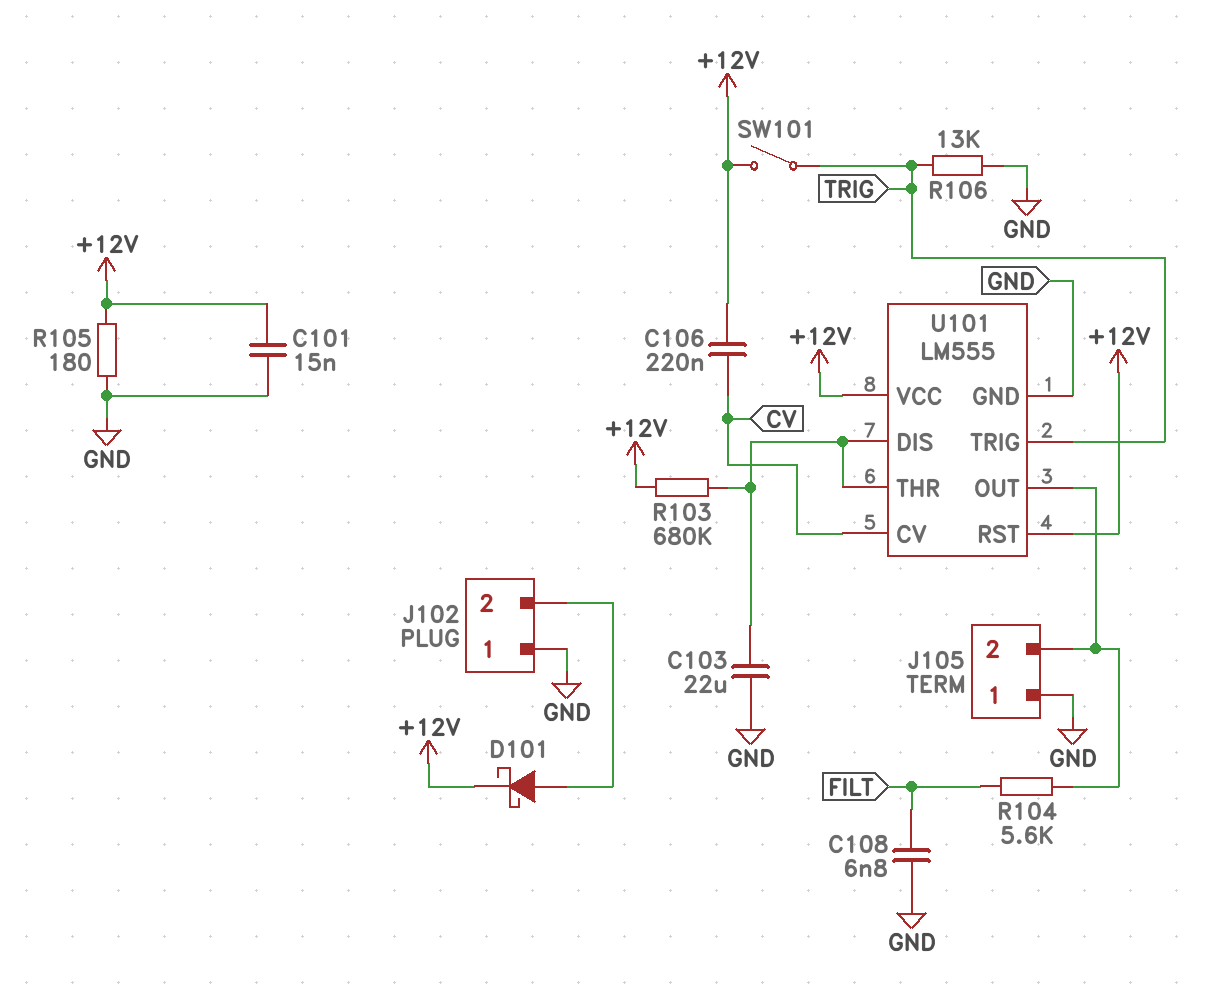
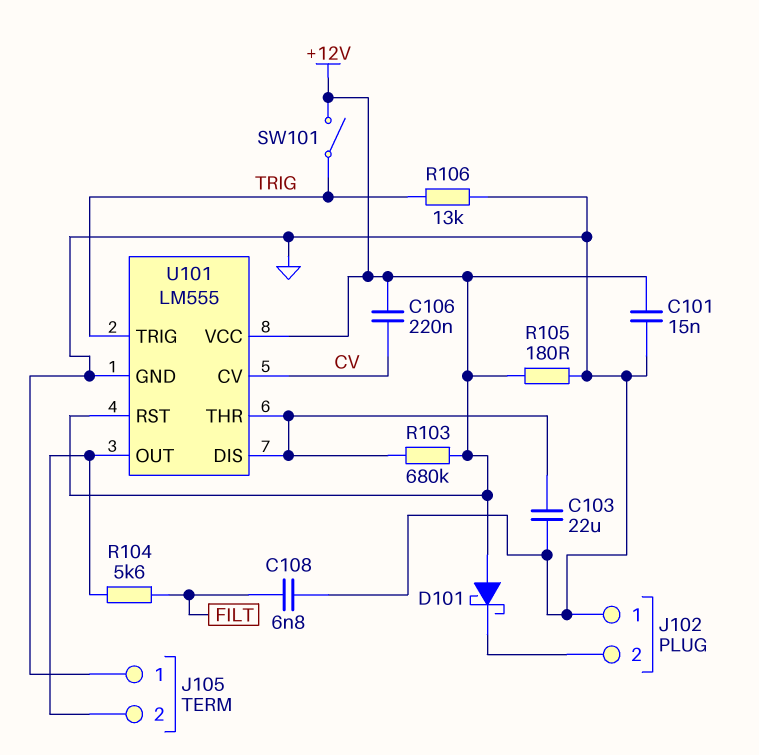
D101: schottky (A J102/2, K +12V) -> schottky (A +12V, K J102/2)

